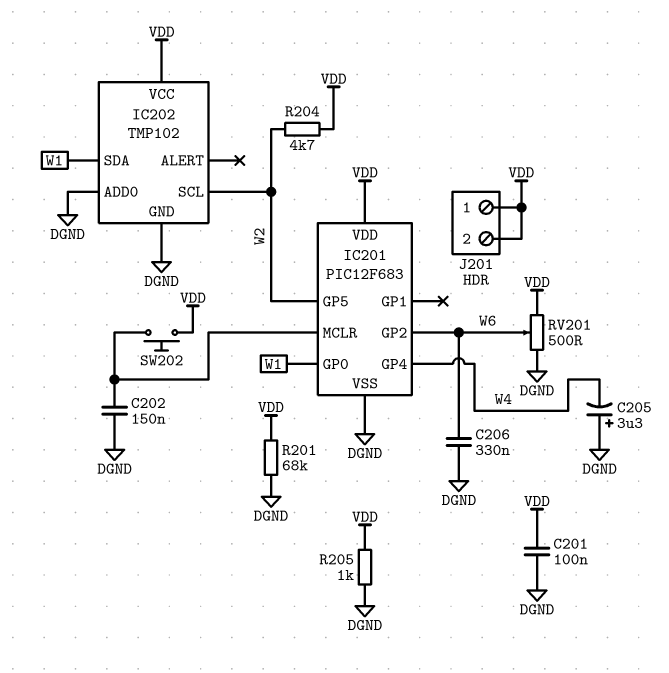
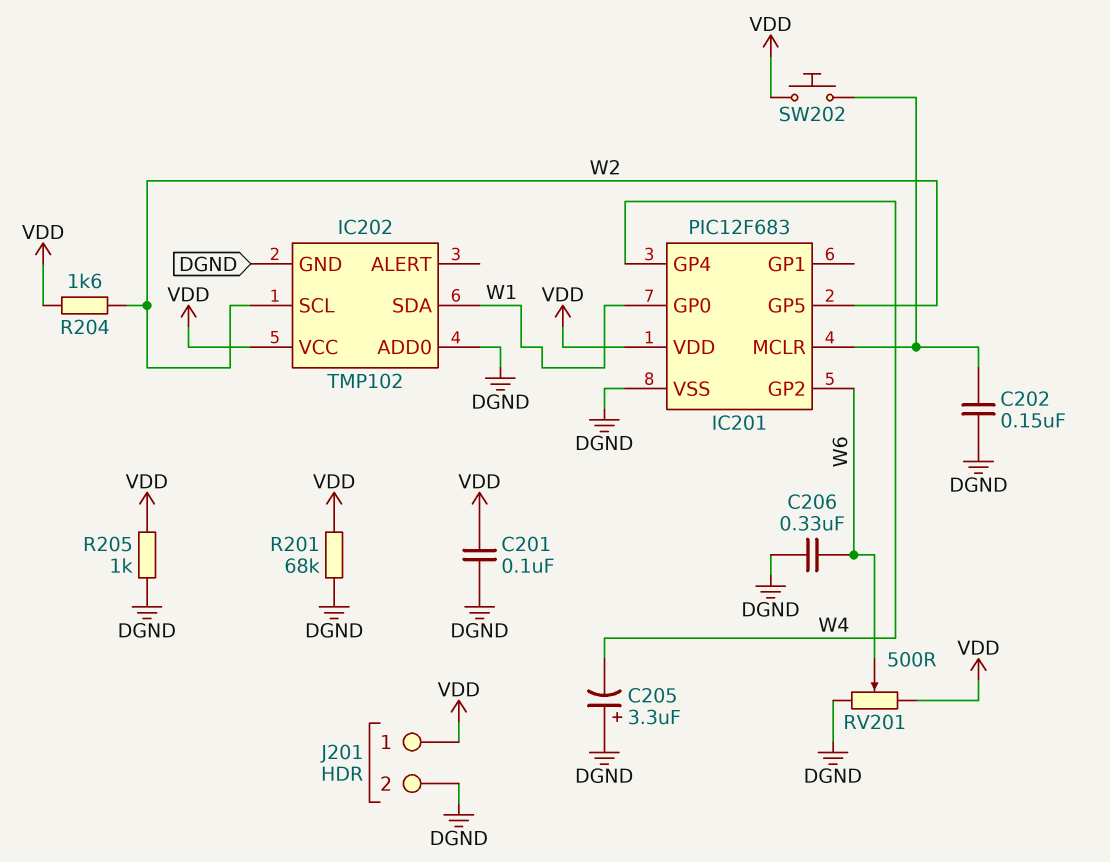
J201 pin 2: VDD -> DGND
R204: 4.7k (VDD, W2) -> 1.6k (VDD, W2)

